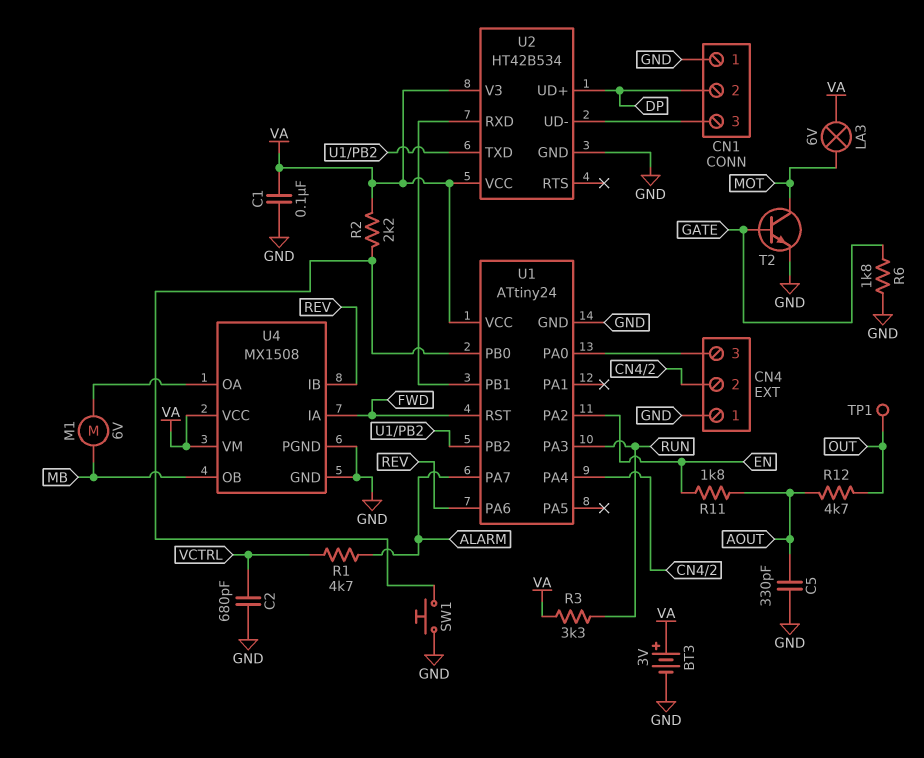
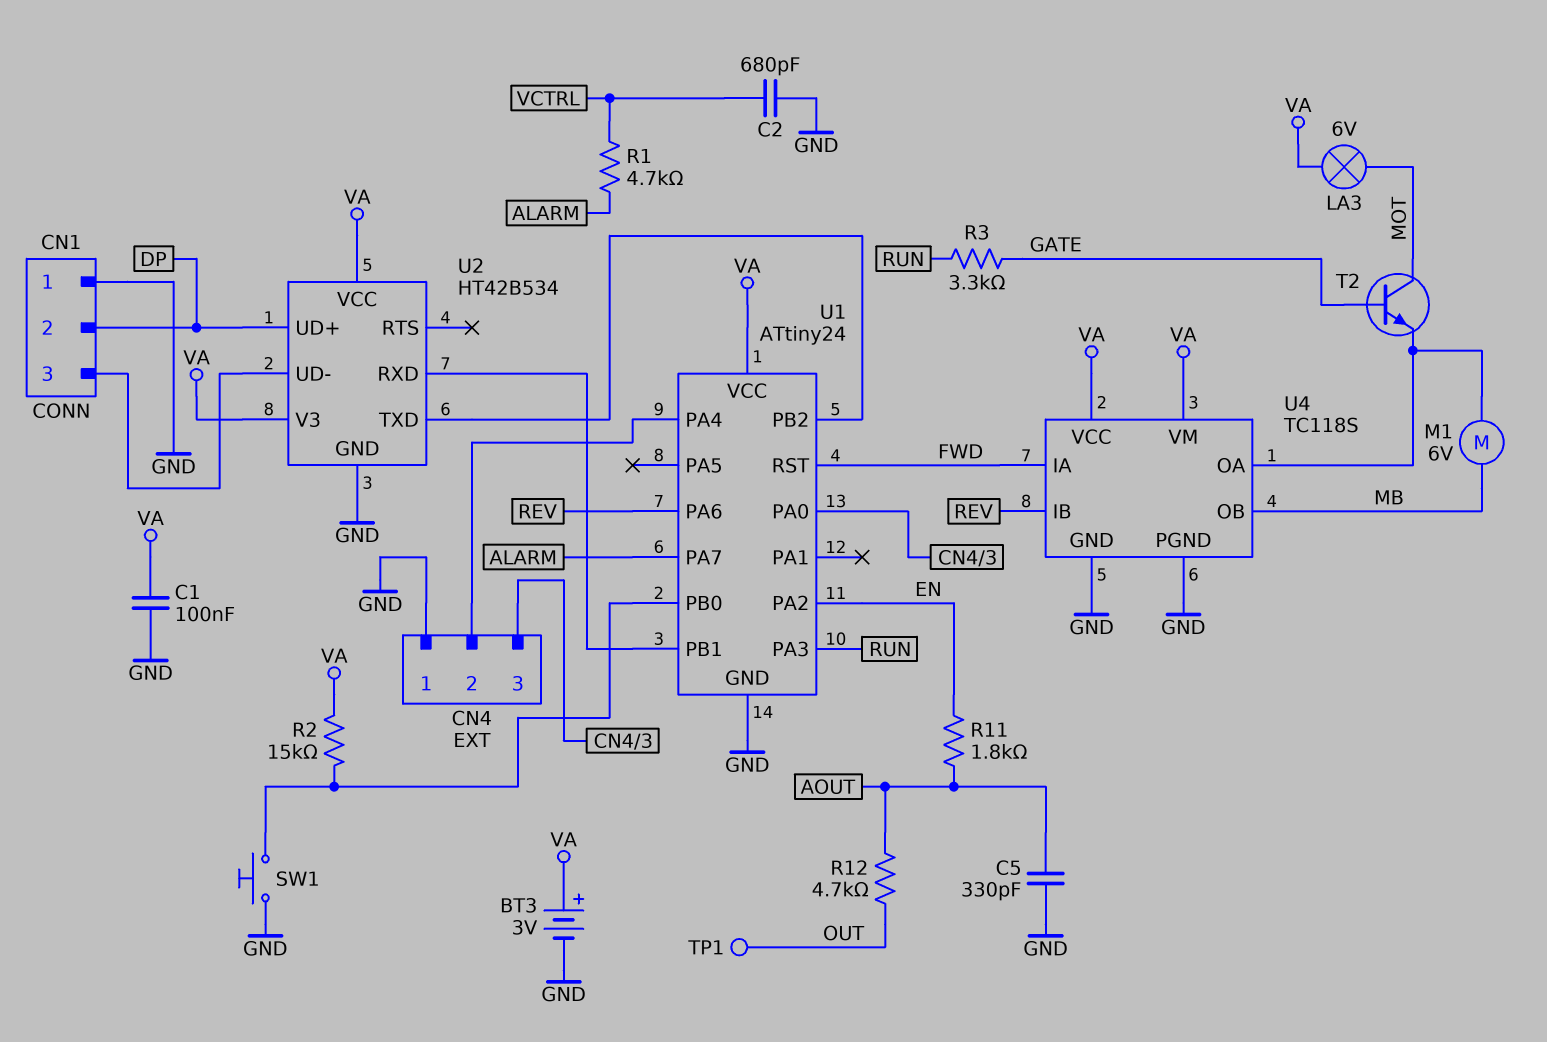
R2: 2.2k (U1/PB0, VA) -> 15k (U1/PB0, VA)
R3: 3.3k (RUN, VA) -> 3.3k (GATE, RUN)
R6: 1.8k (GATE, GND) -> none
T2: NPN (B GATE, C MOT, E GND) -> NPN (B GATE, C MOT, E U4/OA)
U4: MX1508 -> TC118S

